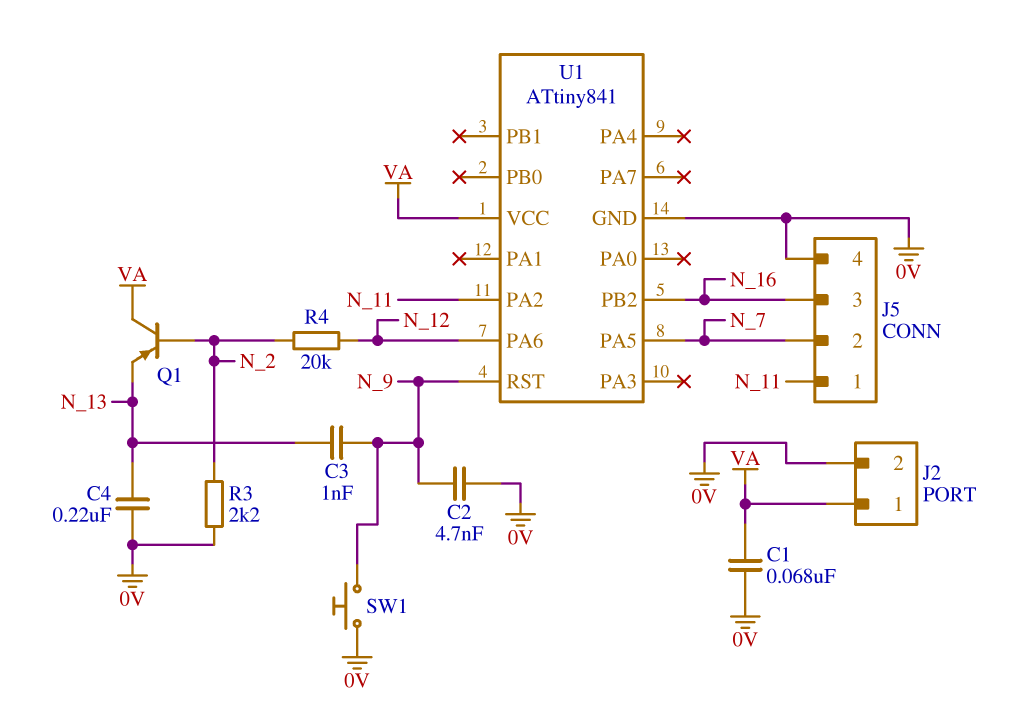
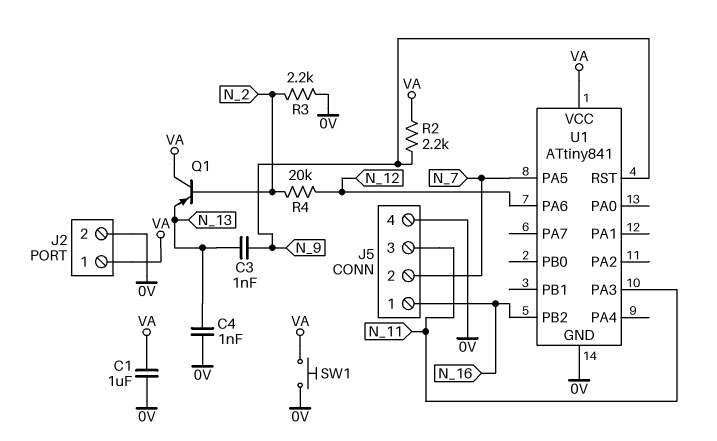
C1: 68nF (0V, VA) -> 1uF (0V, VA)
C2: 4.7nF (0V, N_9) -> none
C4: 220nF (0V, N_13) -> 1nF (0V, N_13)
J5 pin 1: N_11 -> N_16
J5 pin 3: N_16 -> N_11
R2: none -> 2.2k (N_9, VA)
SW1: button (0V, N_9) -> button (0V, VA)
U1 pin PA2: N_11 -> none
U1 pin PA3: none -> N_11

